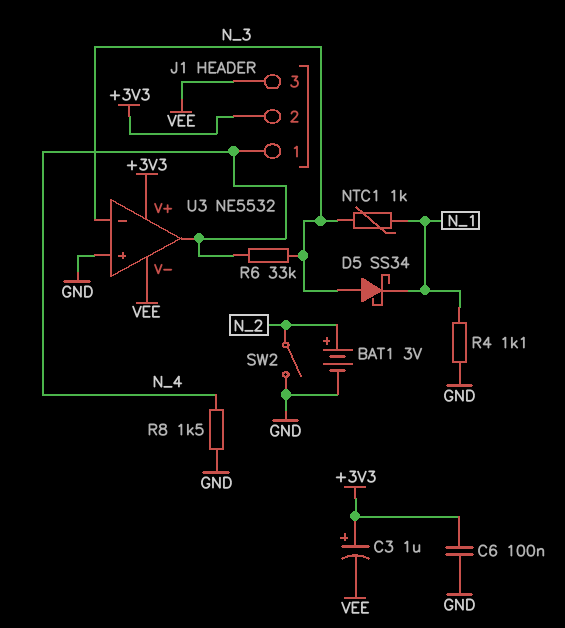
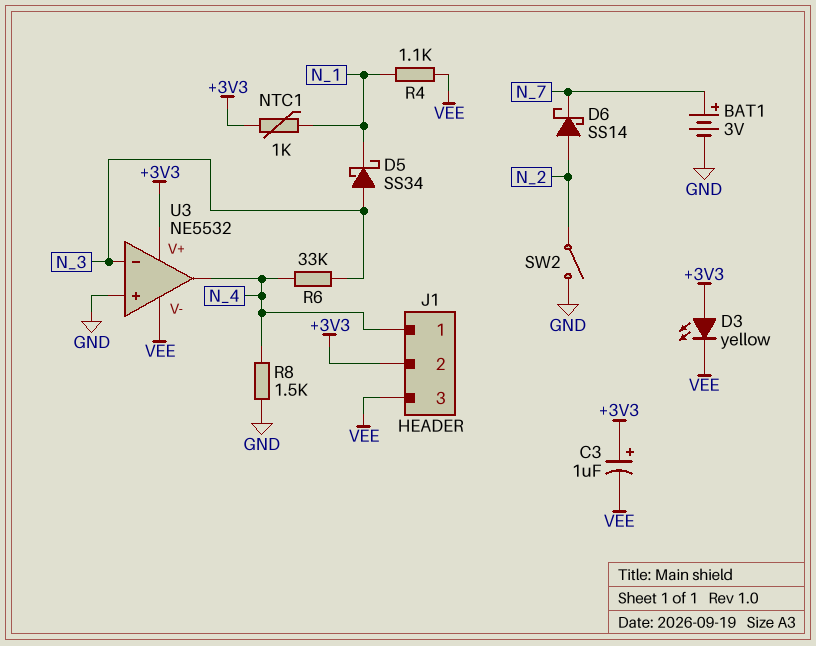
BAT1: 3V (plus N_2, minus GND) -> 3V (plus N_7, minus GND)
C6: 100nF (+3V3, GND) -> none
D3: none -> LED yellow (A +3V3, K VEE)
D6: none -> schottky SS14 (A N_2, K N_7)
NTC1: 1k (N_1, N_3) -> 1k (+3V3, N_1)
R4: 1.1k (GND, N_1) -> 1.1k (N_1, VEE)

